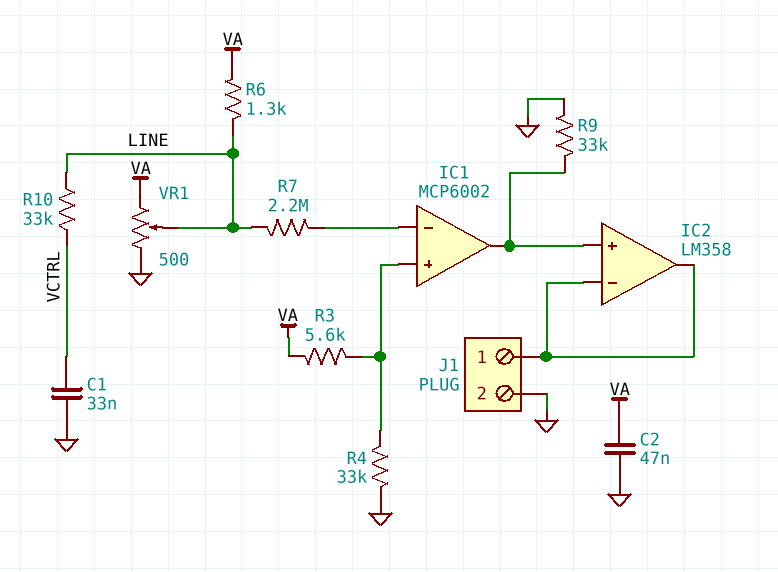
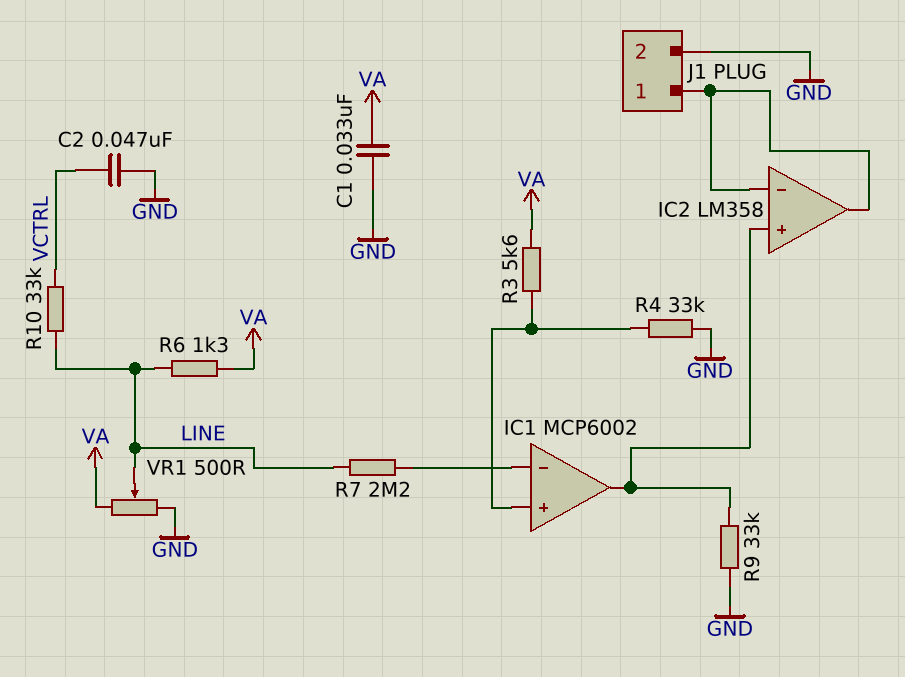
C1: 33nF (GND, VCTRL) -> 33nF (GND, VA)
C2: 47nF (GND, VA) -> 47nF (GND, VCTRL)

